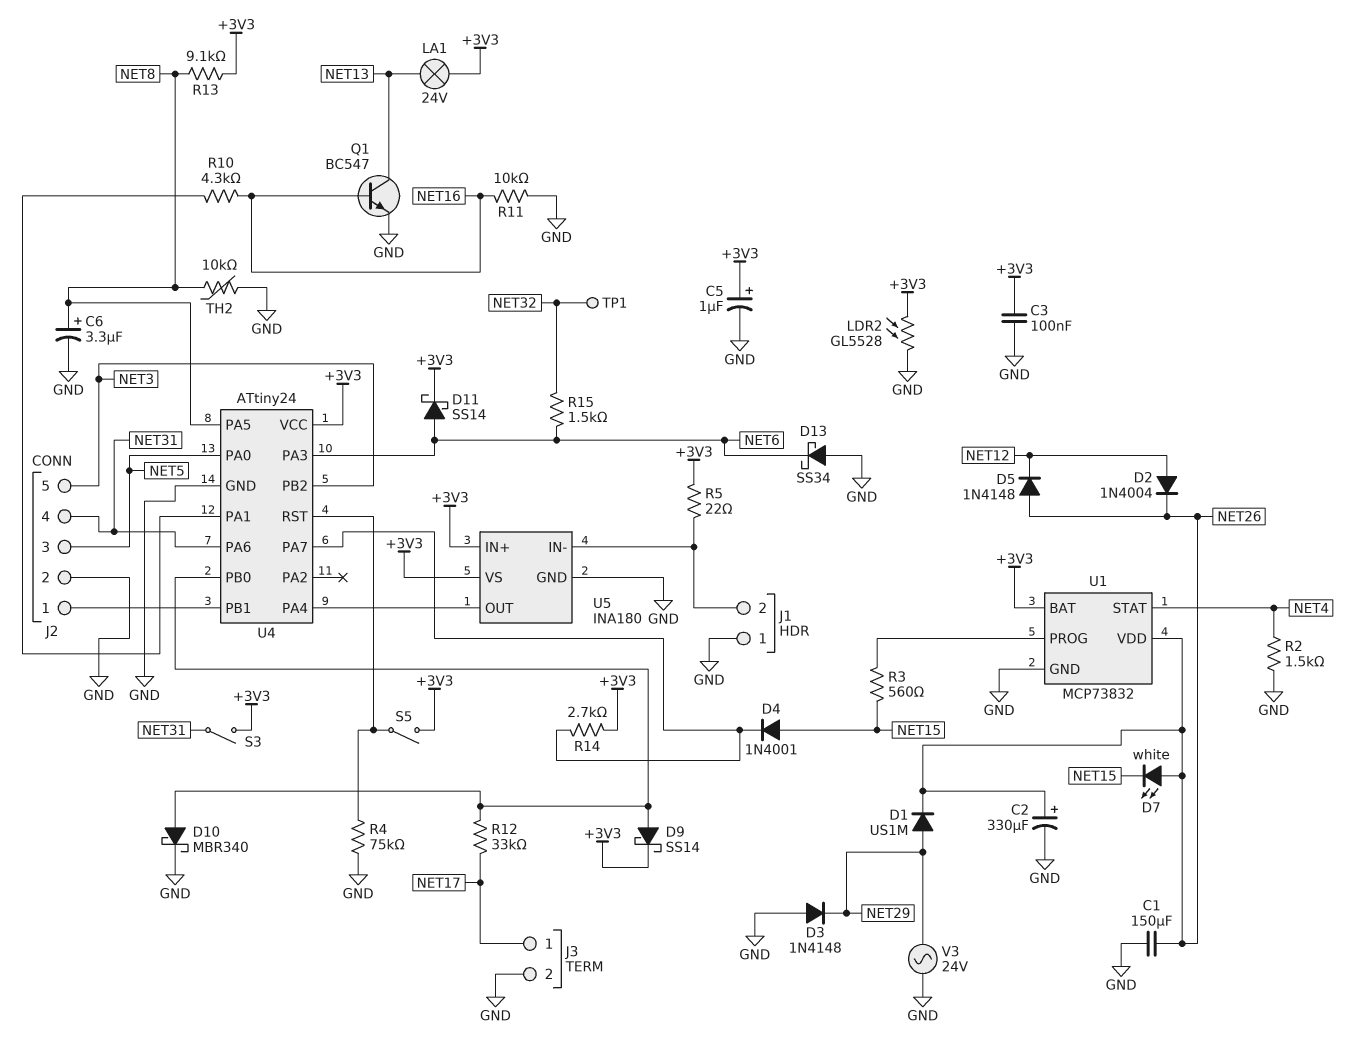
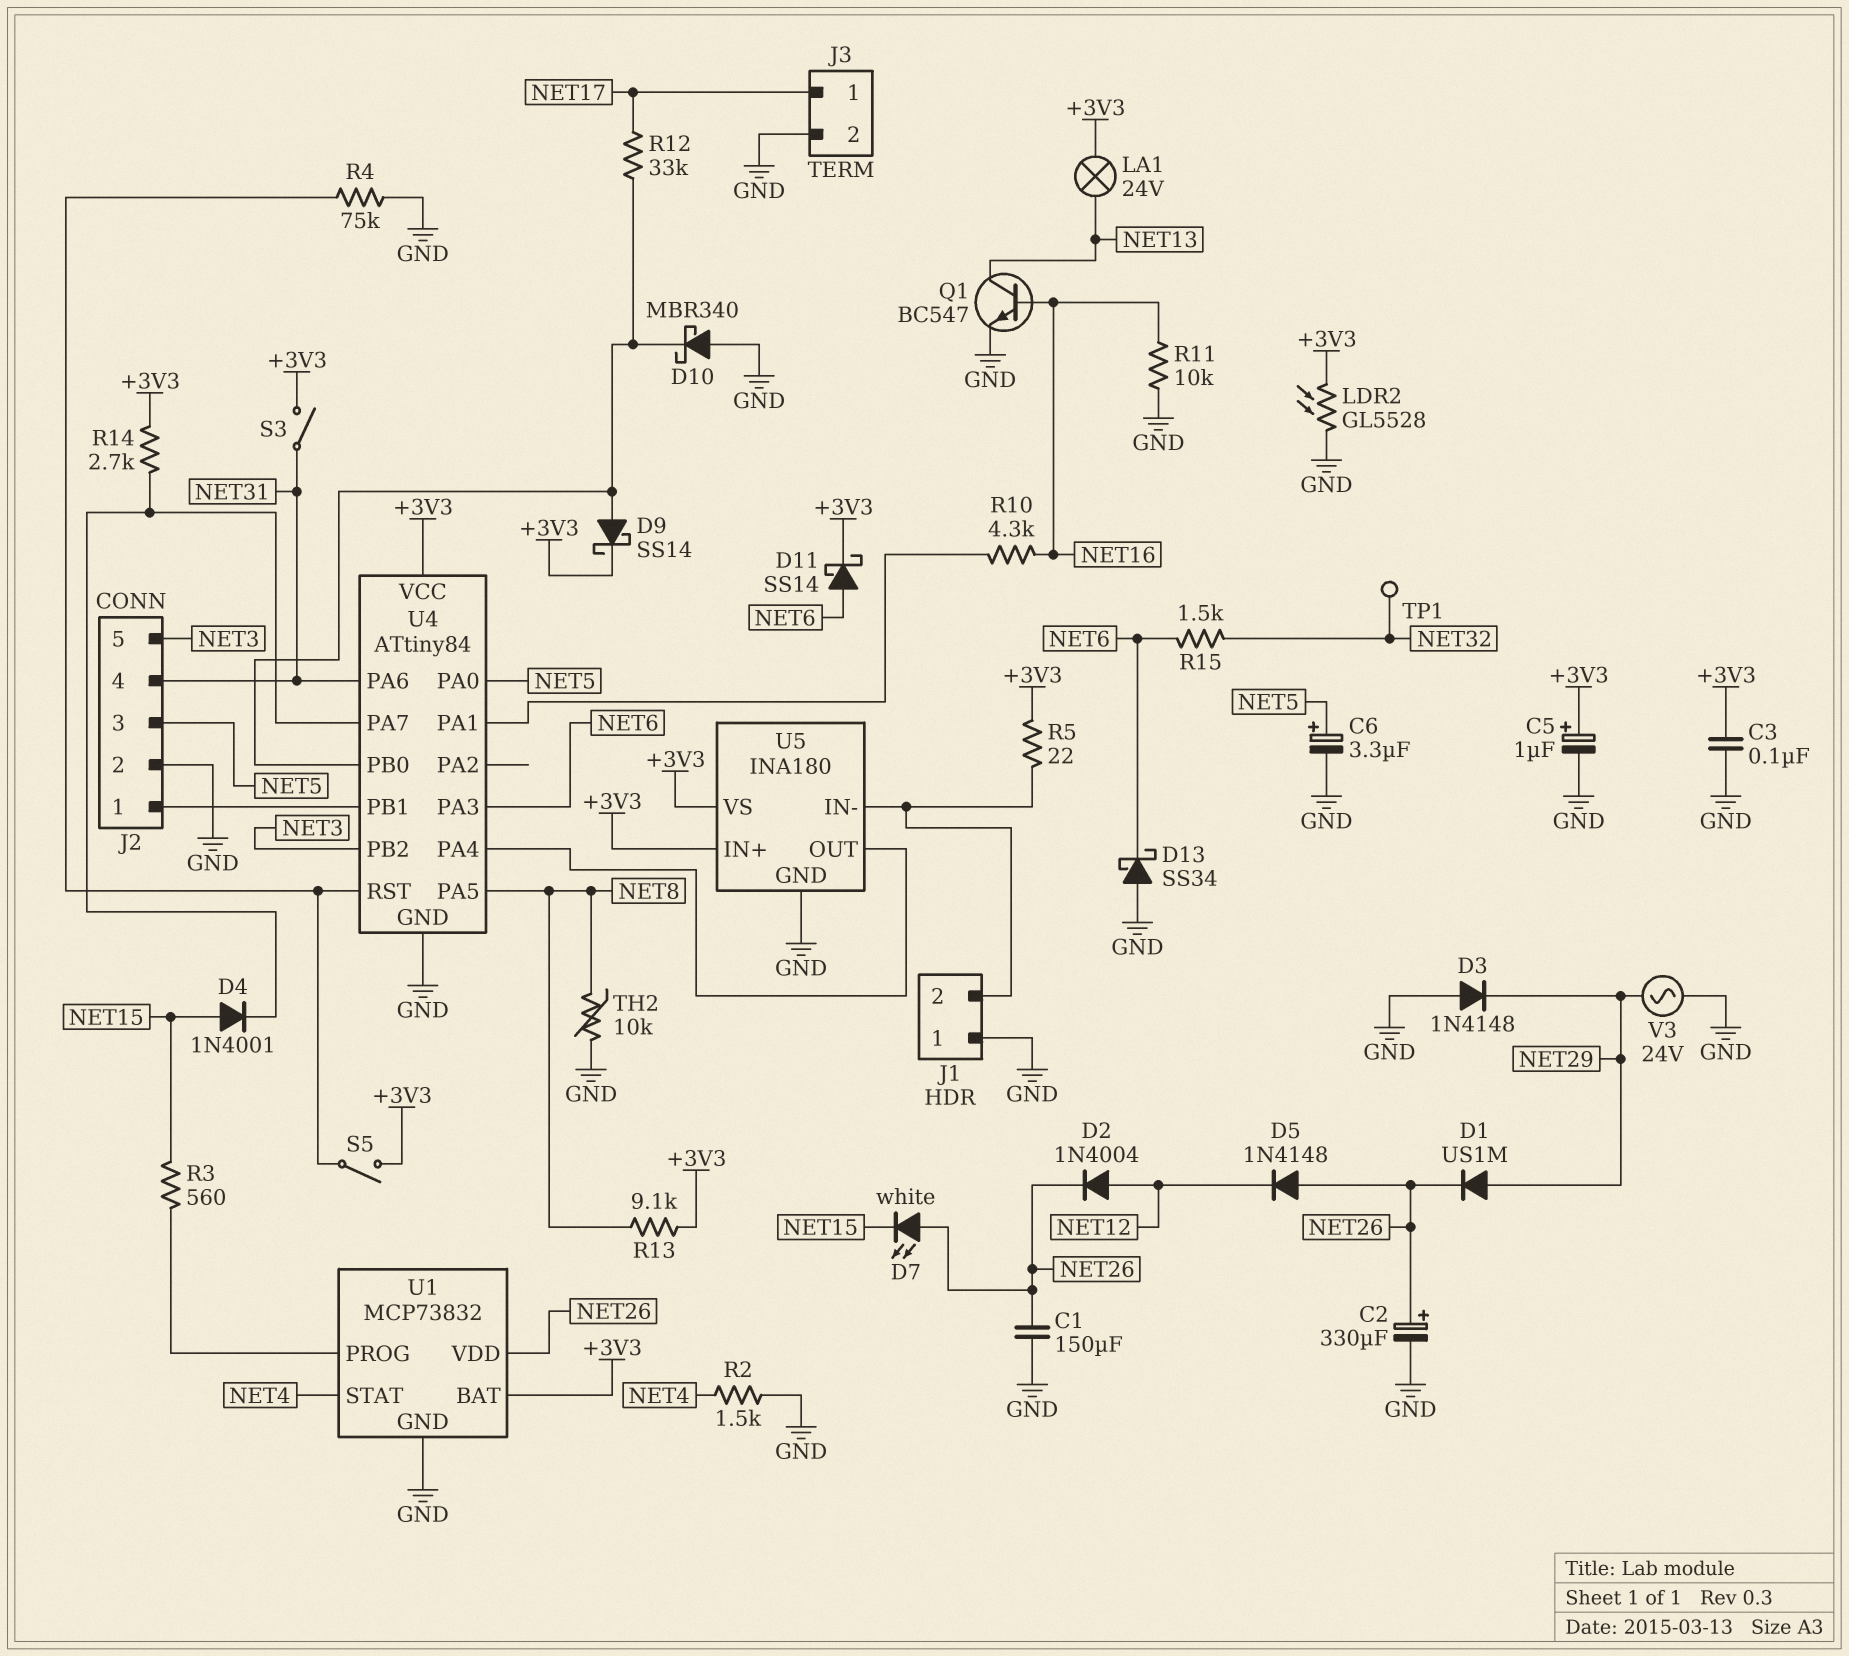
C6: 3.3uF (plus NET8, minus GND) -> 3.3uF (plus NET5, minus GND)
D10: schottky MBR340 (A U4/PB0, K GND) -> schottky MBR340 (A GND, K U4/PB0)
U4: ATtiny24 -> ATtiny84

